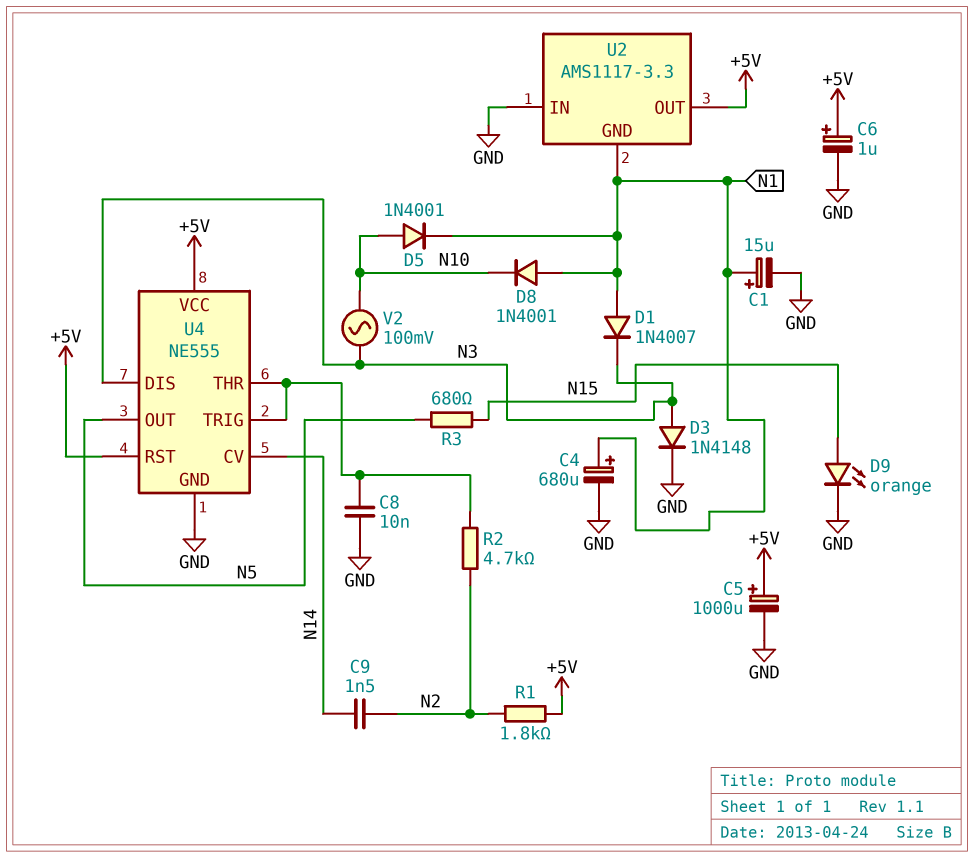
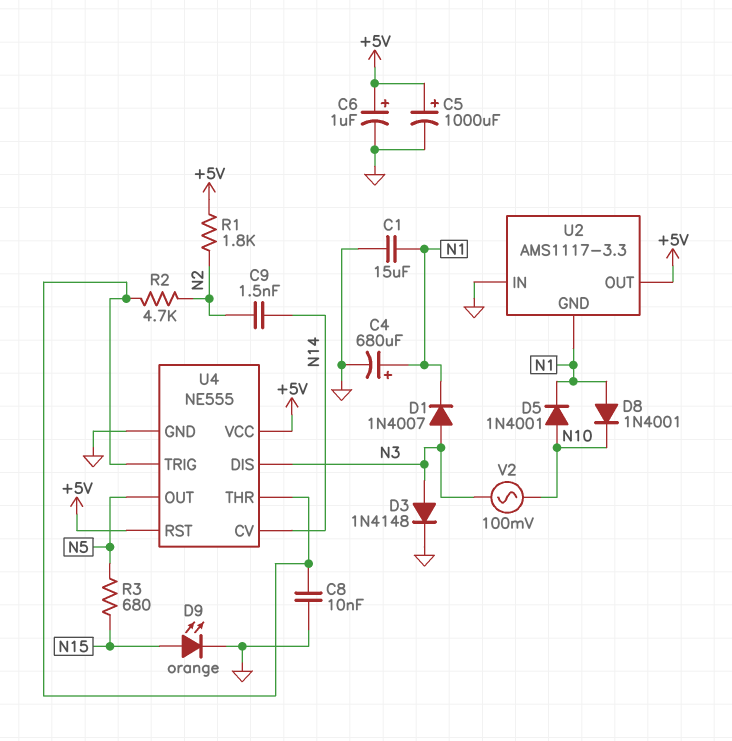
C1: 15uF (plus N1, minus GND) -> 15uF (GND, N1)
D1: diode 1N4007 (A N1, K N3) -> diode 1N4007 (A N3, K N1)

